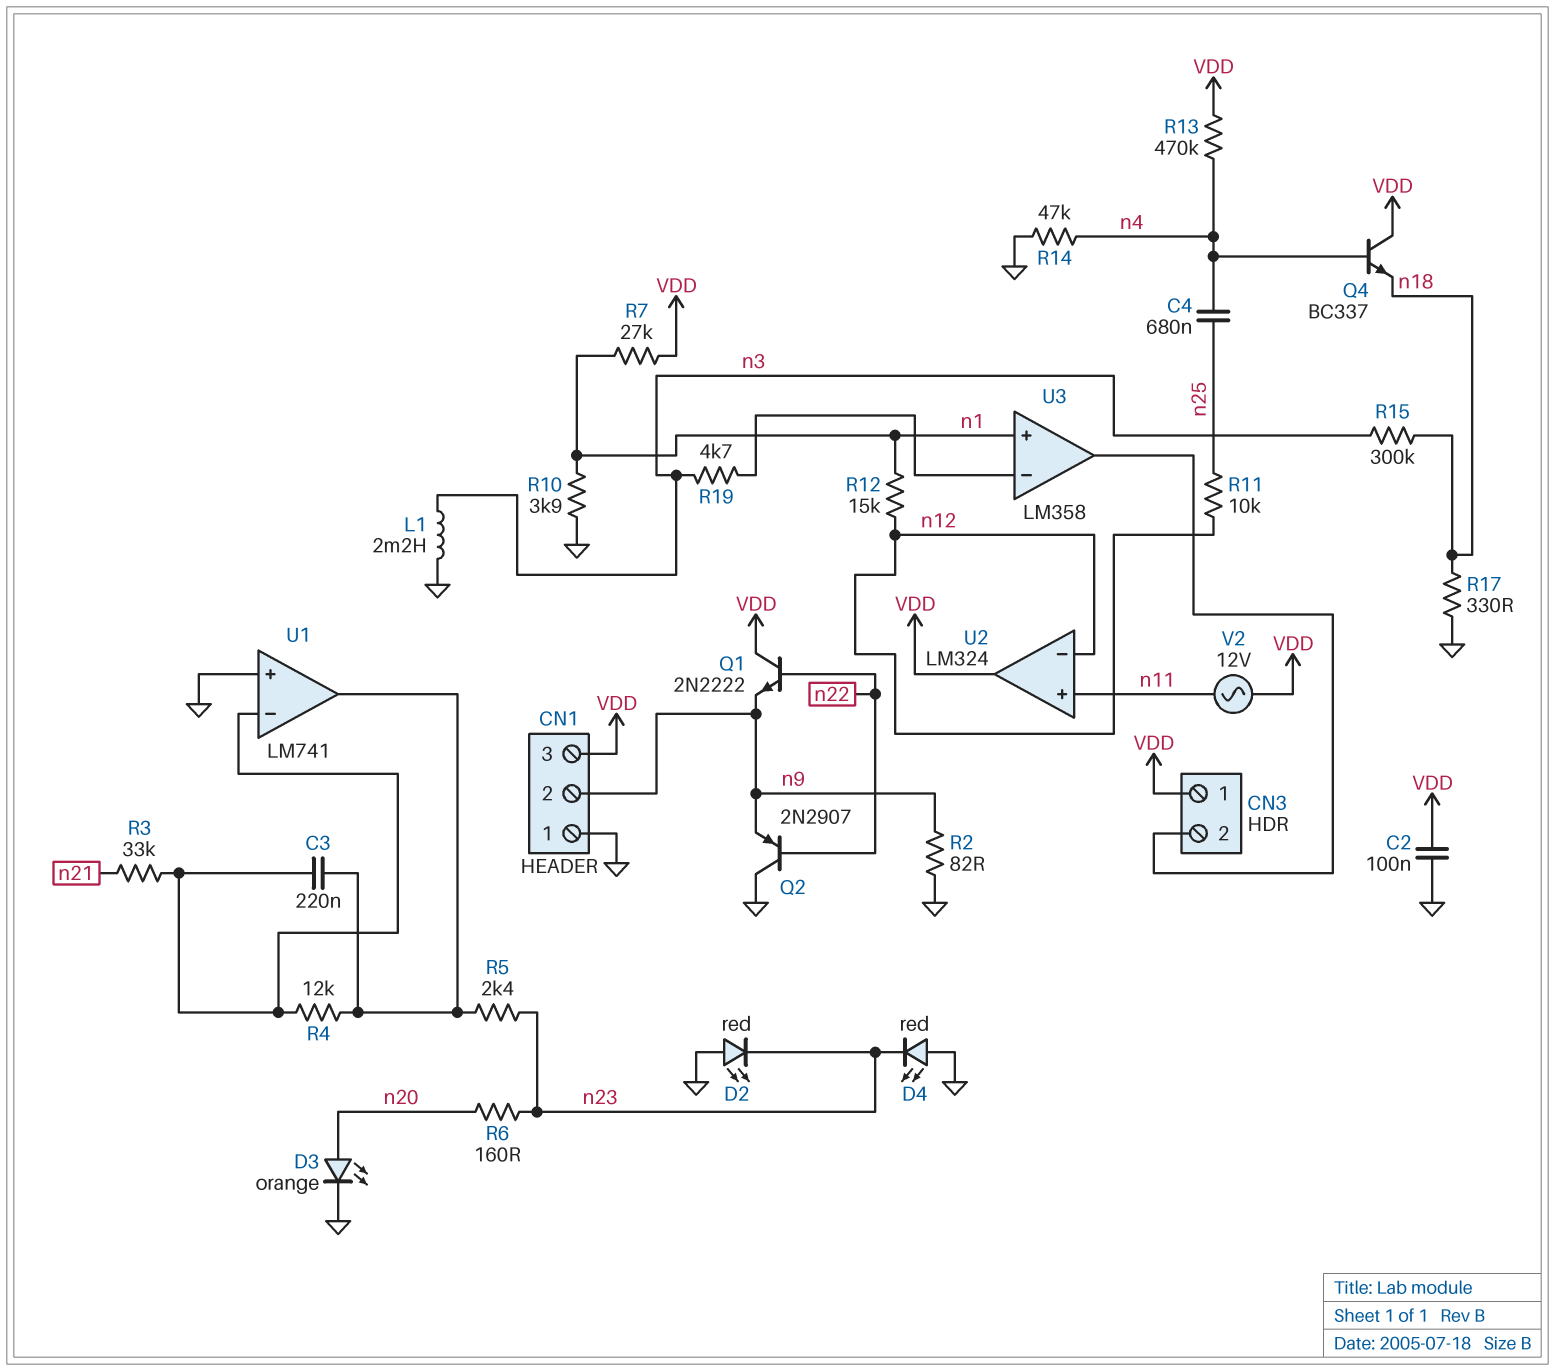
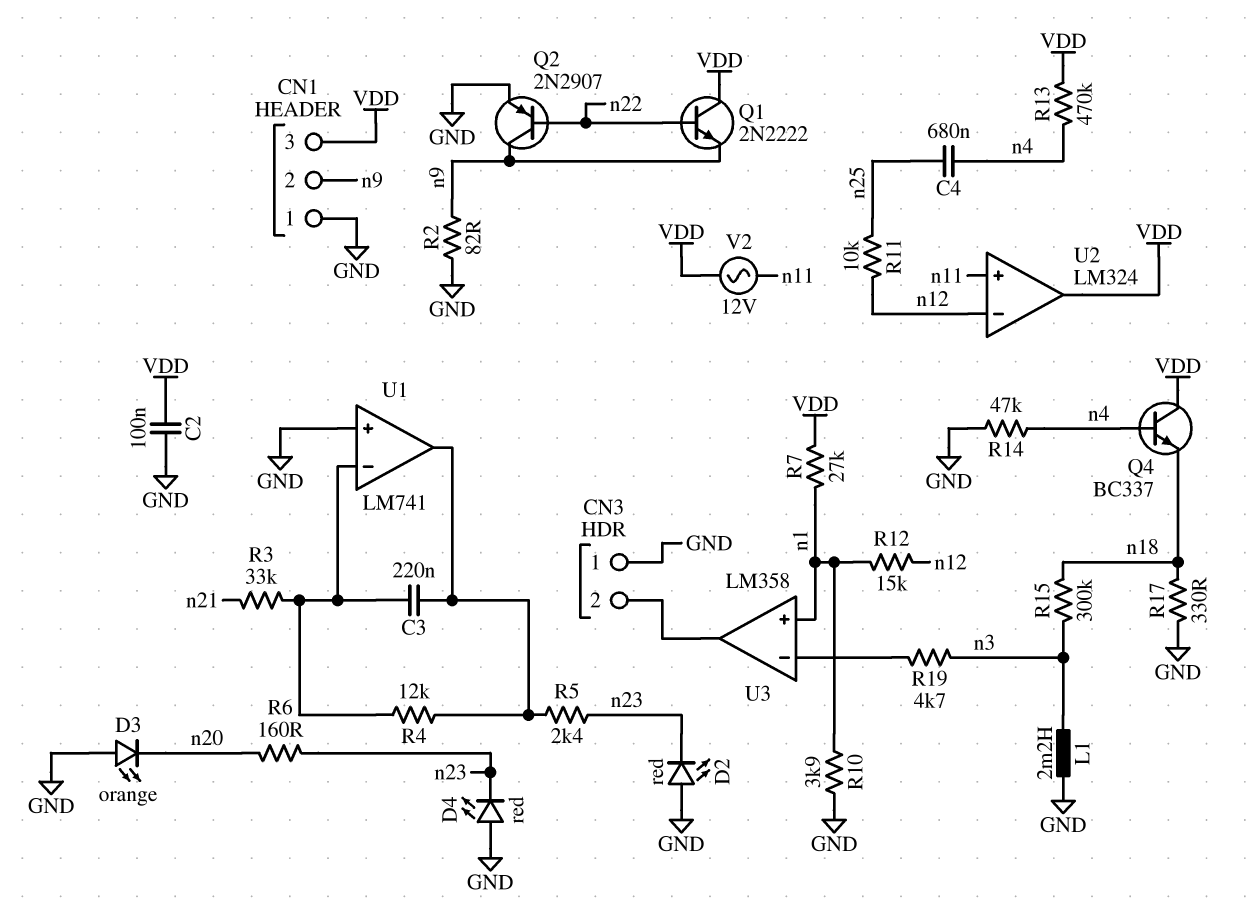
CN3 pin 1: VDD -> GND
D3: LED orange (A n20, K GND) -> LED orange (A GND, K n20)
Q2: PNP 2N2907 (B n22, C GND, E n9) -> PNP 2N2907 (B n22, C n9, E GND)

